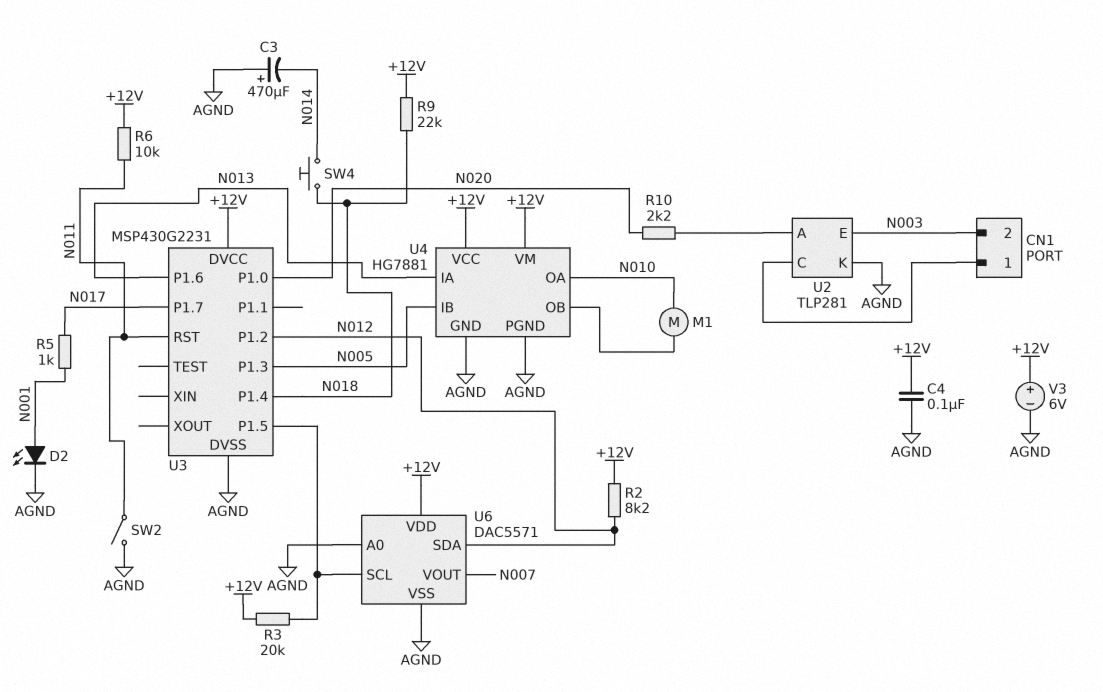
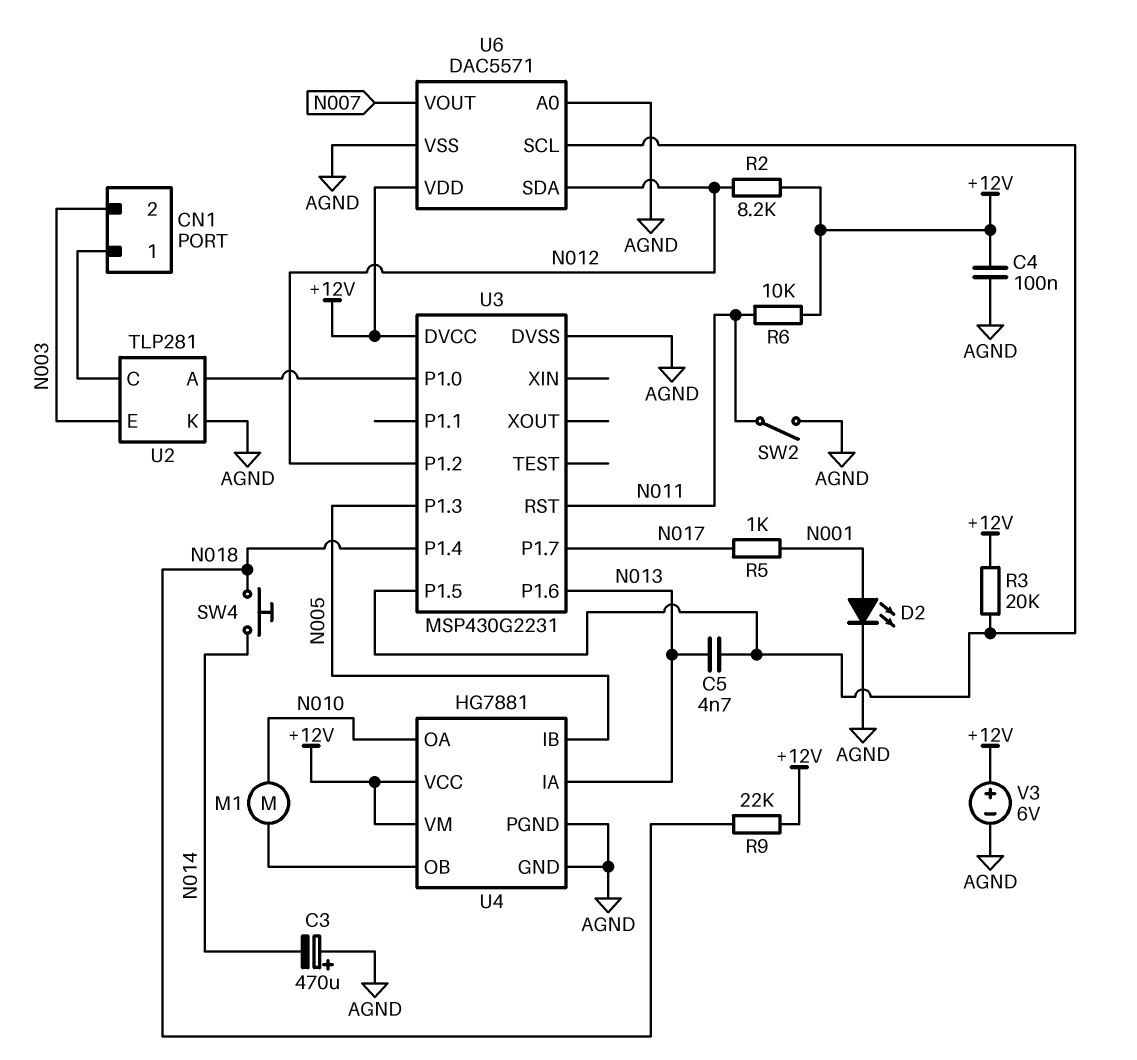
C5: none -> 4.7nF (N013, U3/P1.5)
R10: 2.2k (N020, U2/A) -> none
U3 pin P1.0: N020 -> U2/A

